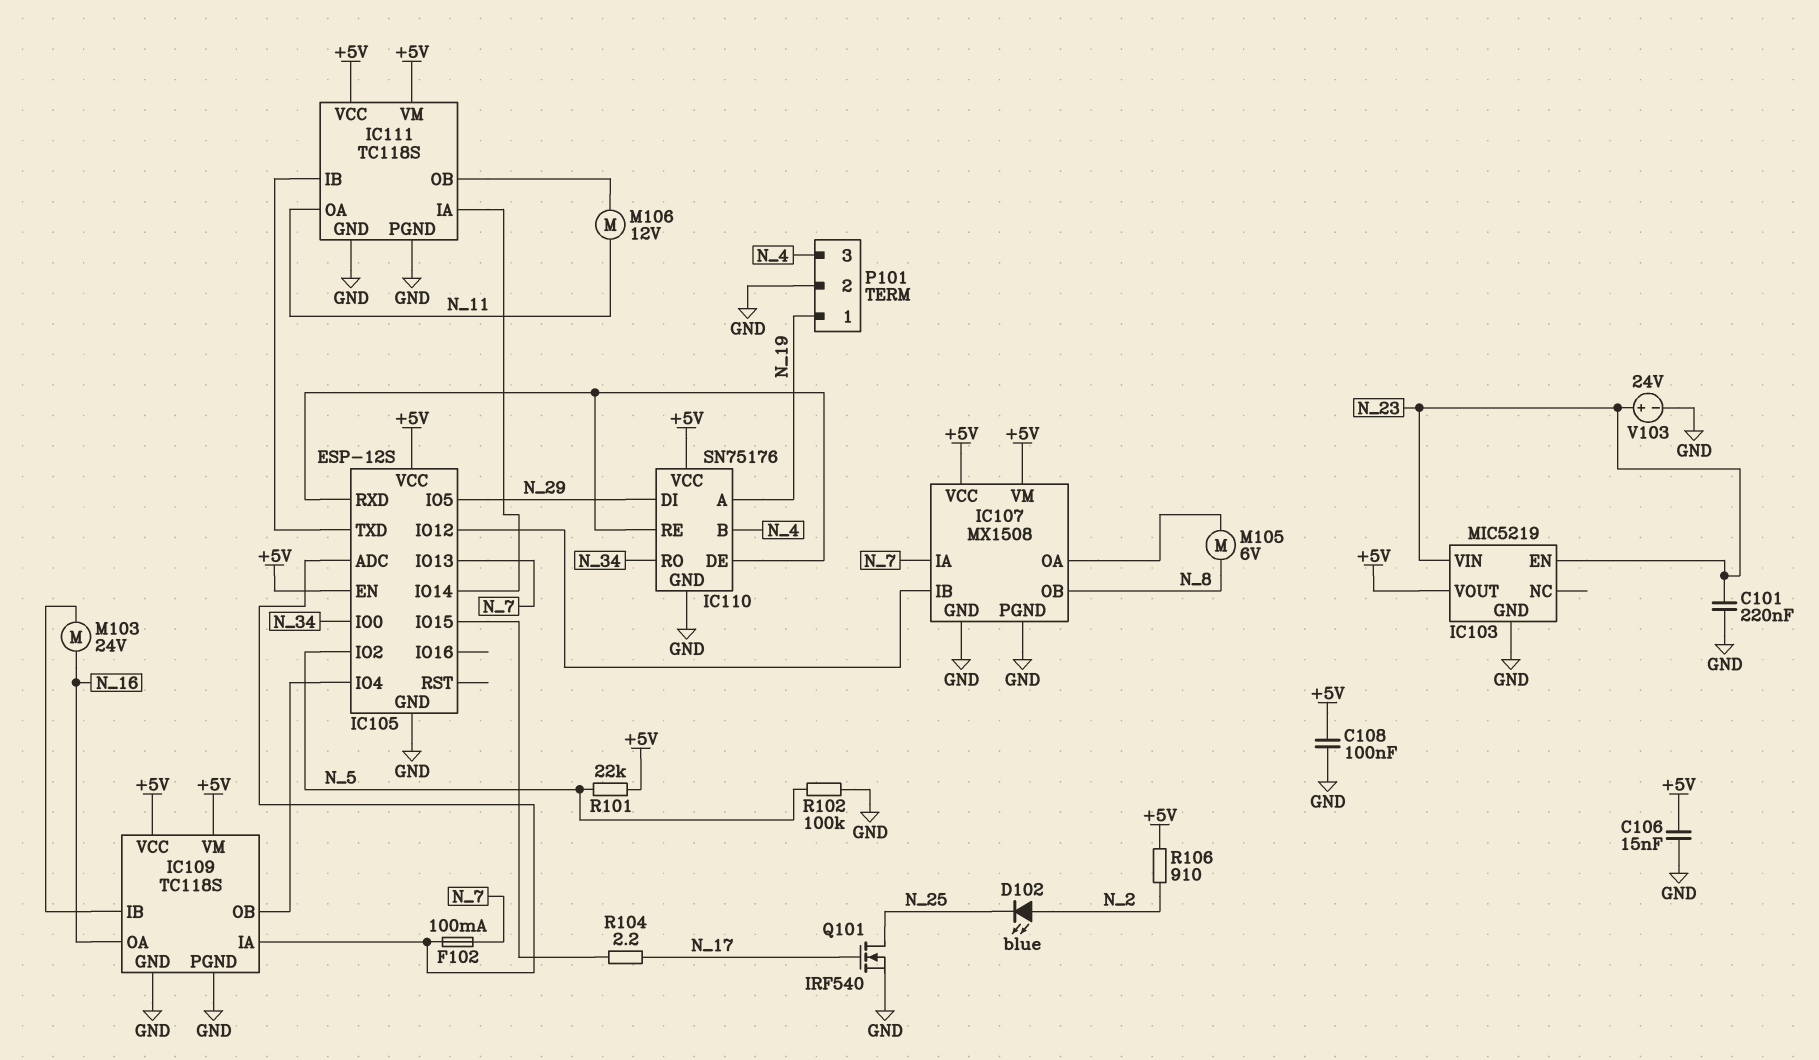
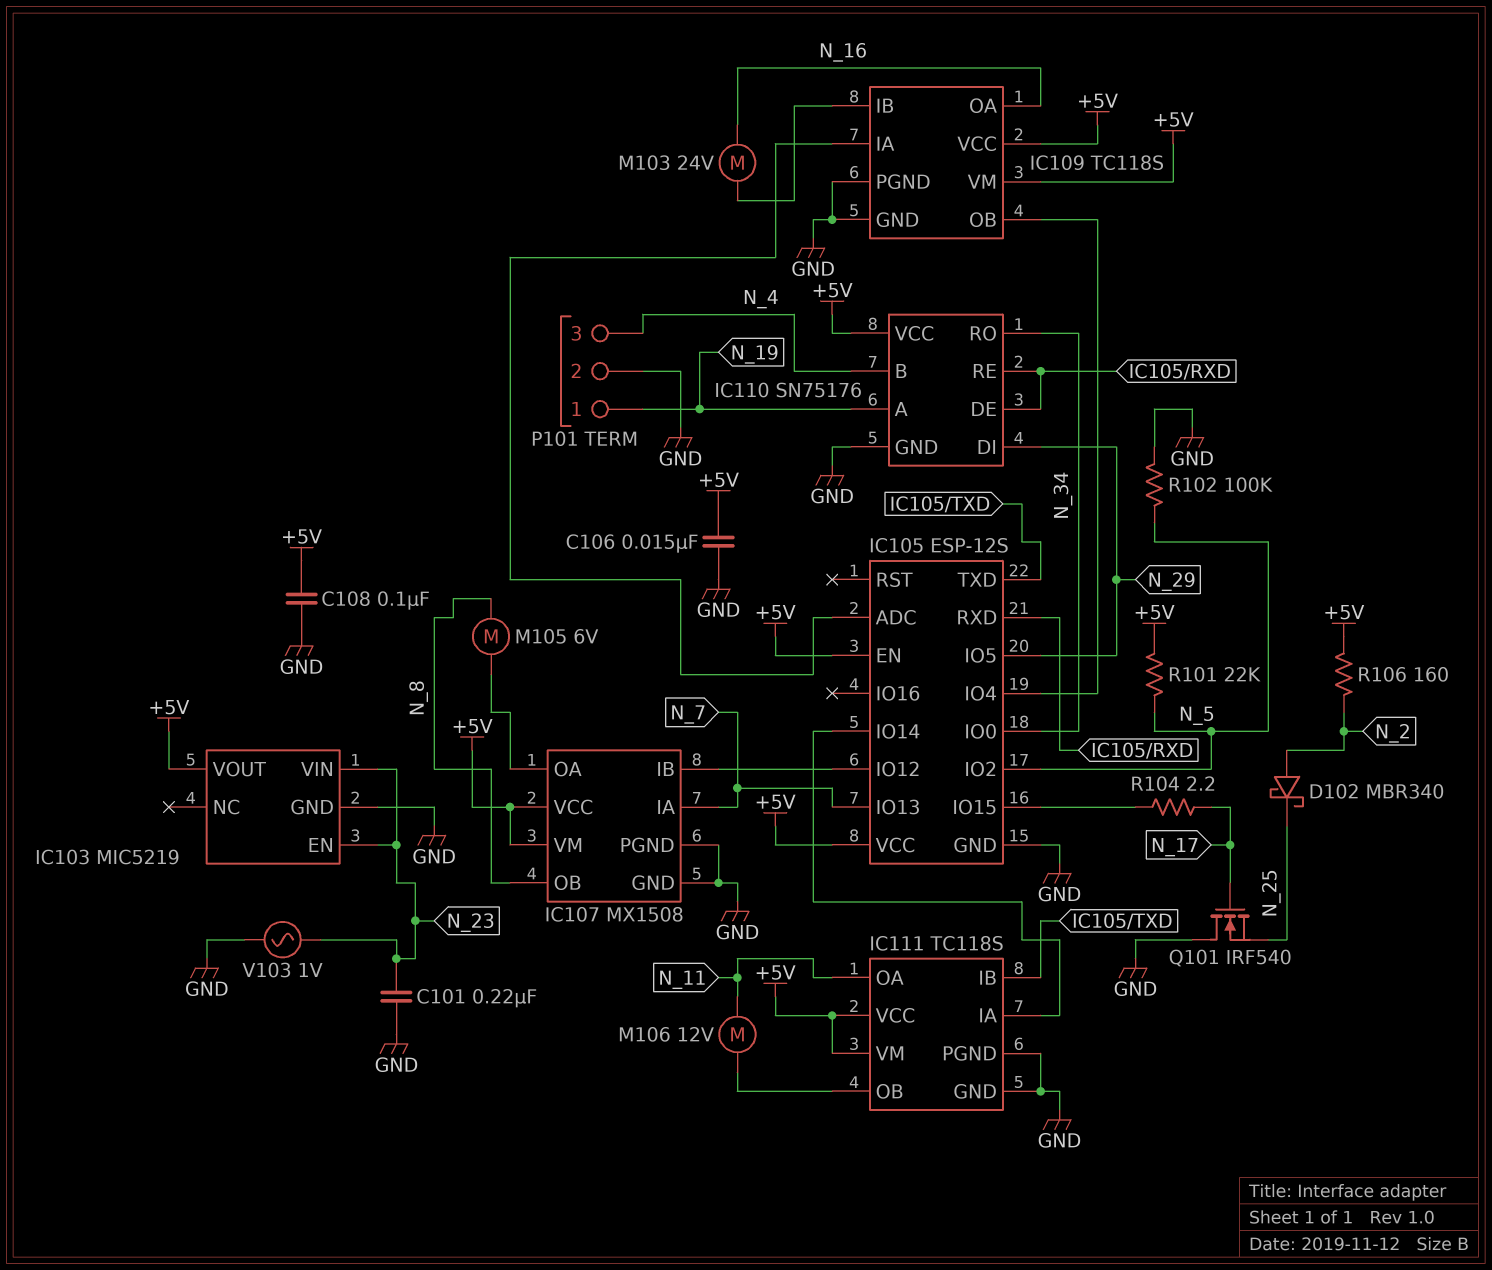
D102: LED blue (A N_2, K N_25) -> schottky MBR340 (A N_2, K N_25)
F102: 100mA (IC105/ADC, N_7) -> none
Q101: NMOS IRF540 (G N_17, D N_25, S GND) -> NMOS IRF540 (G N_17, D GND, S N_25)
R106: 910 (+5V, N_2) -> 160 (+5V, N_2)
V103: 24V (plus N_23, minus GND) -> AC 1V (GND, N_23)

